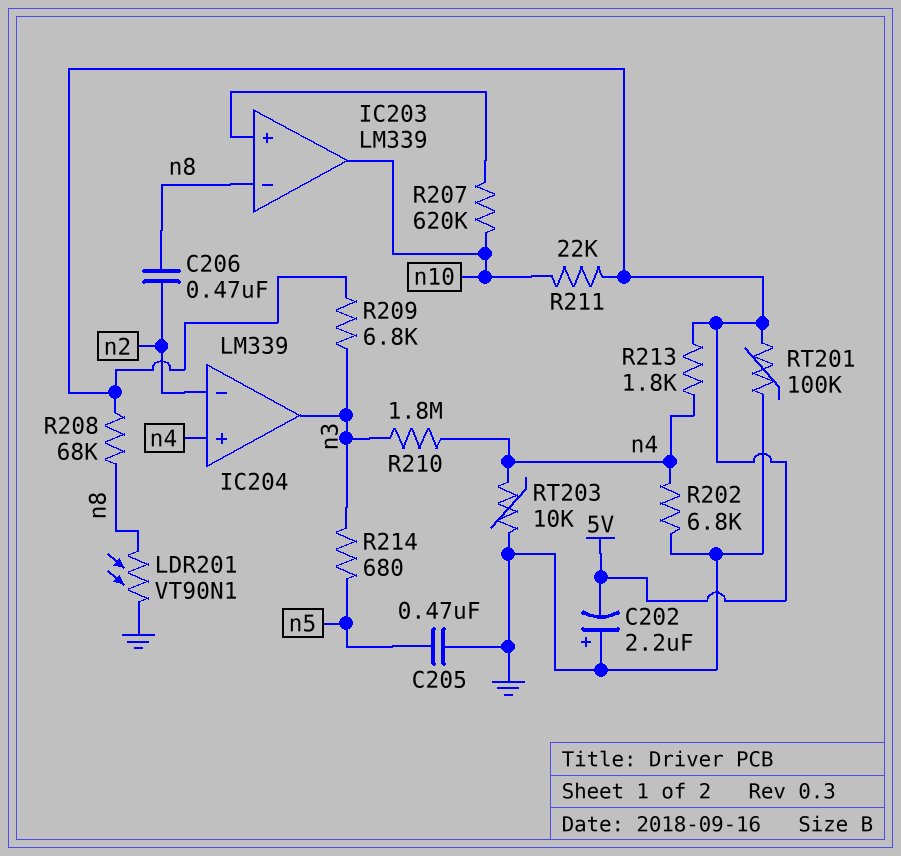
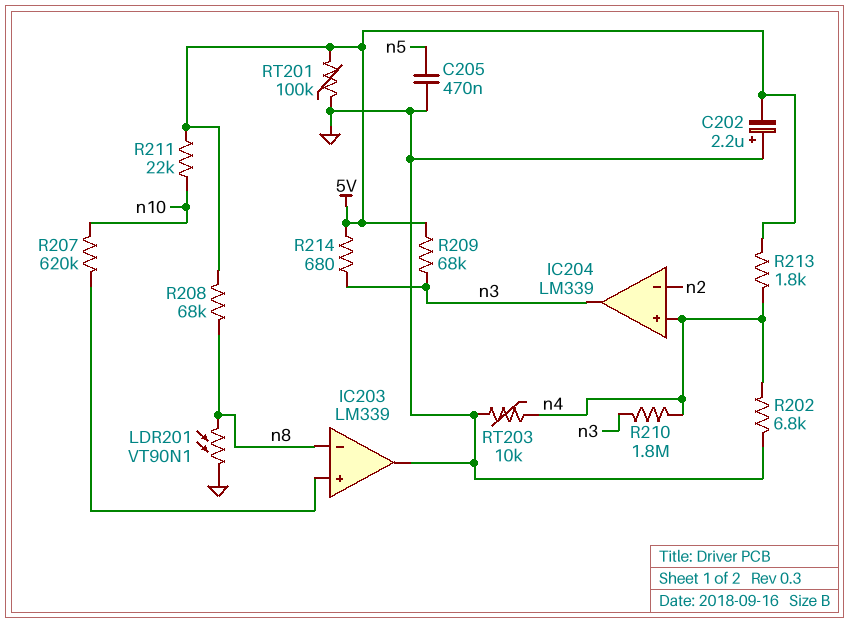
C206: 470nF (n2, n8) -> none
IC203 pin out: n10 -> GND
R209: 6.8k (5V, n3) -> 68k (5V, n3)
R214: 680 (n3, n5) -> 680 (5V, n3)

